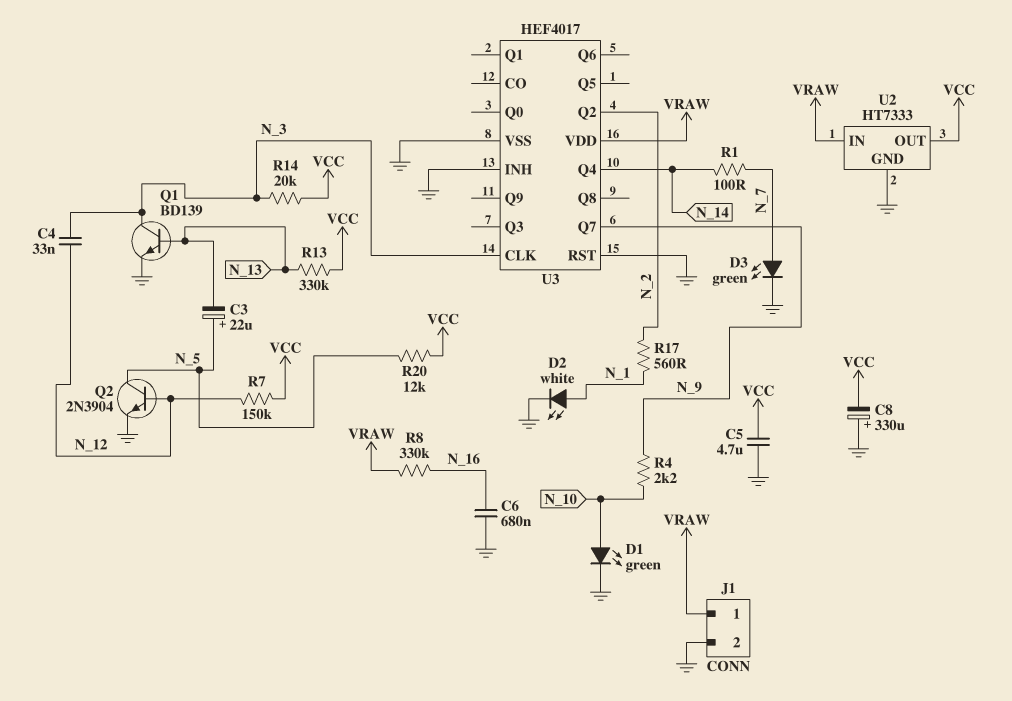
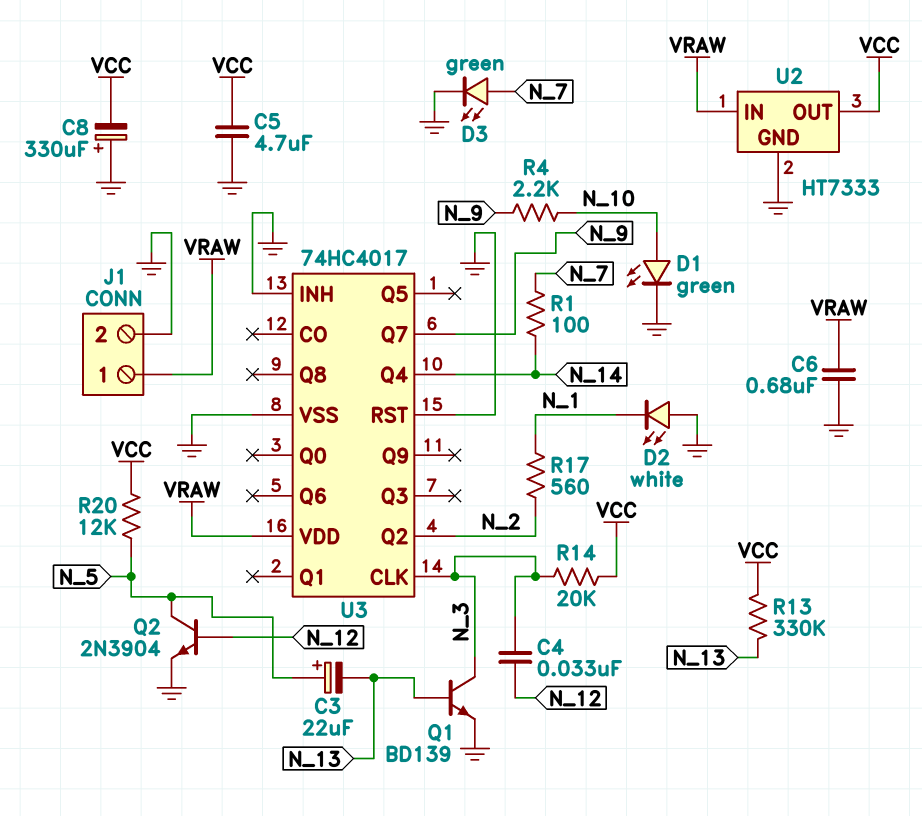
C6: 680nF (GND, N_16) -> 680nF (GND, VRAW)
D2: LED white (A N_1, K GND) -> LED white (A GND, K N_1)
R7: 150k (N_12, VCC) -> none
R8: 330k (N_16, VRAW) -> none
U3: HEF4017 -> 74HC4017

